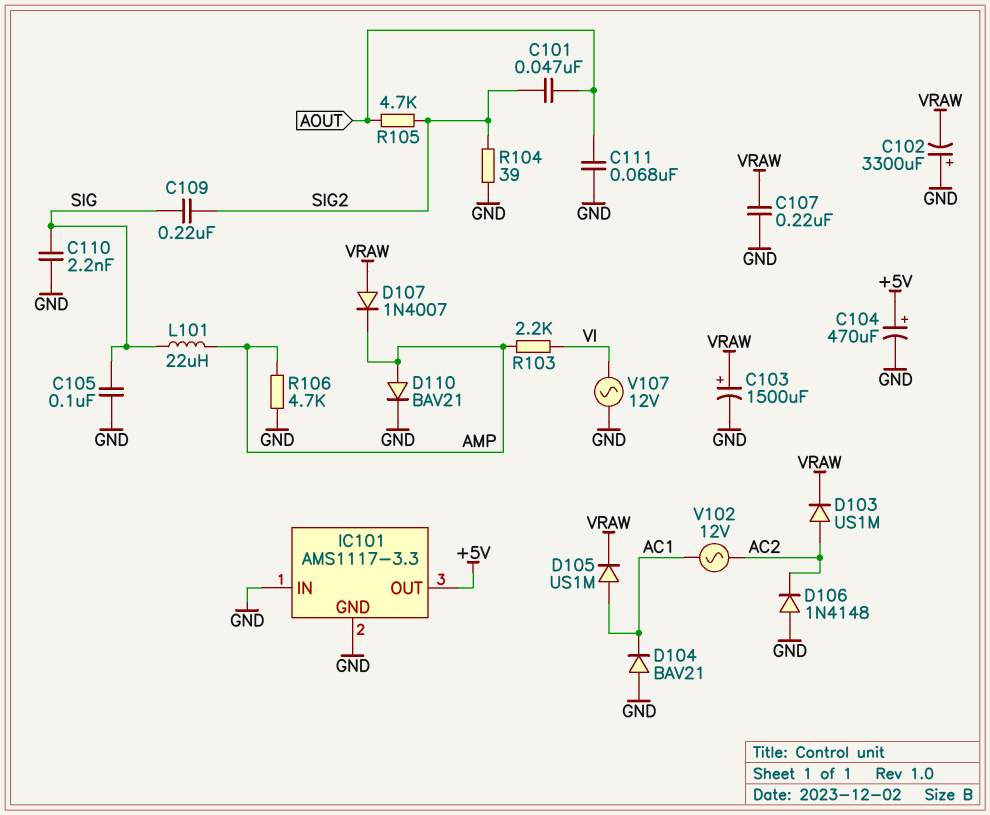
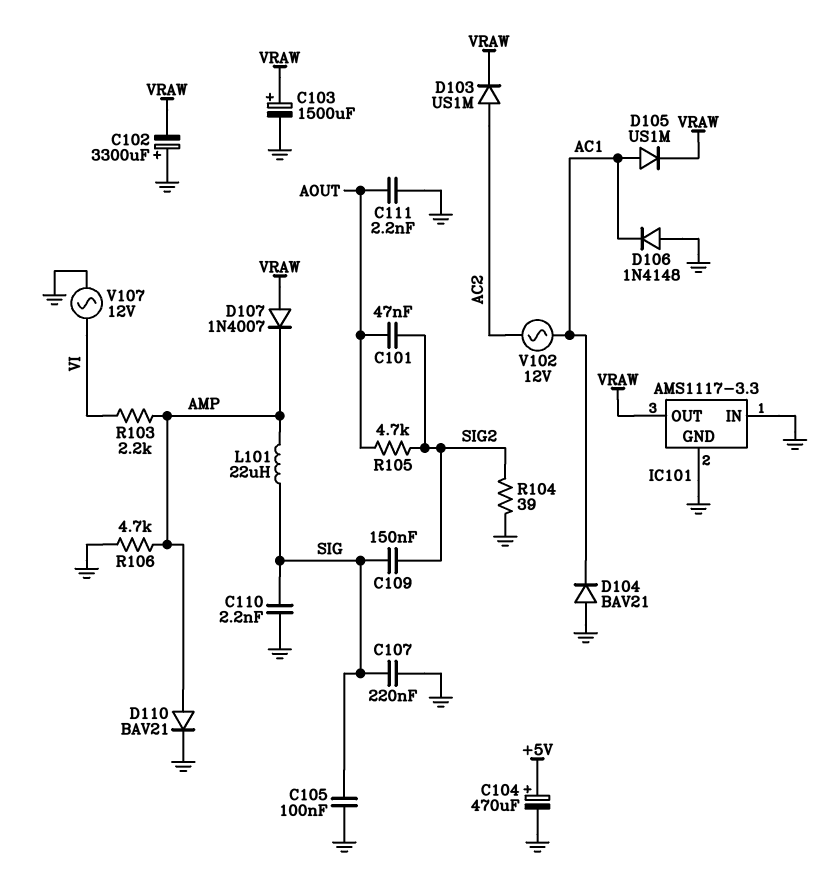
C107: 220nF (GND, VRAW) -> 220nF (GND, SIG)
C109: 220nF (SIG, SIG2) -> 150nF (SIG, SIG2)
C111: 68nF (AOUT, GND) -> 2.2nF (AOUT, GND)
D106: diode 1N4148 (A GND, K AC2) -> diode 1N4148 (A GND, K AC1)
IC101 pin OUT: +5V -> VRAW

